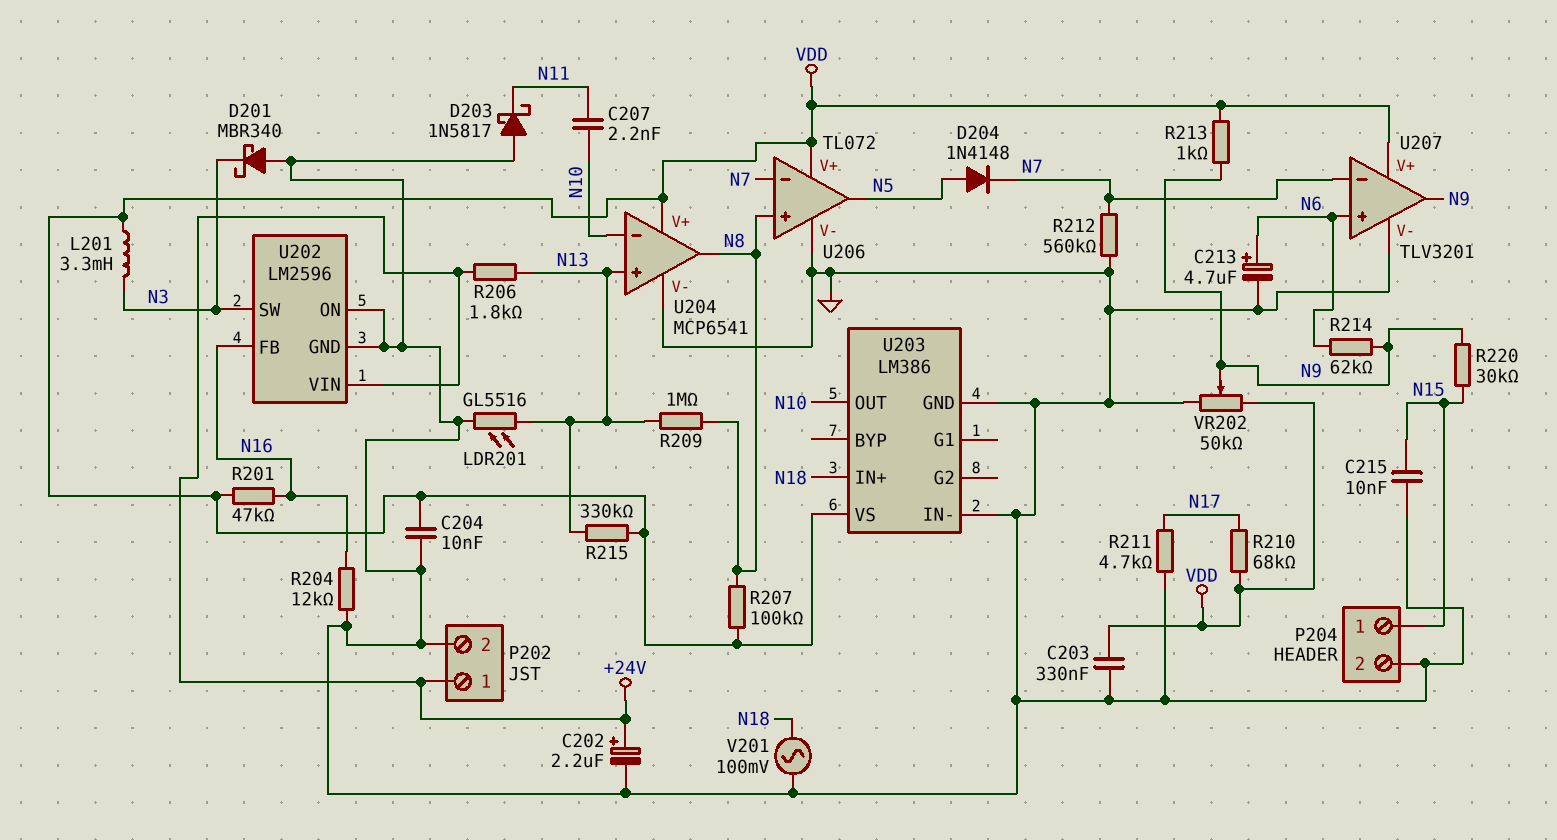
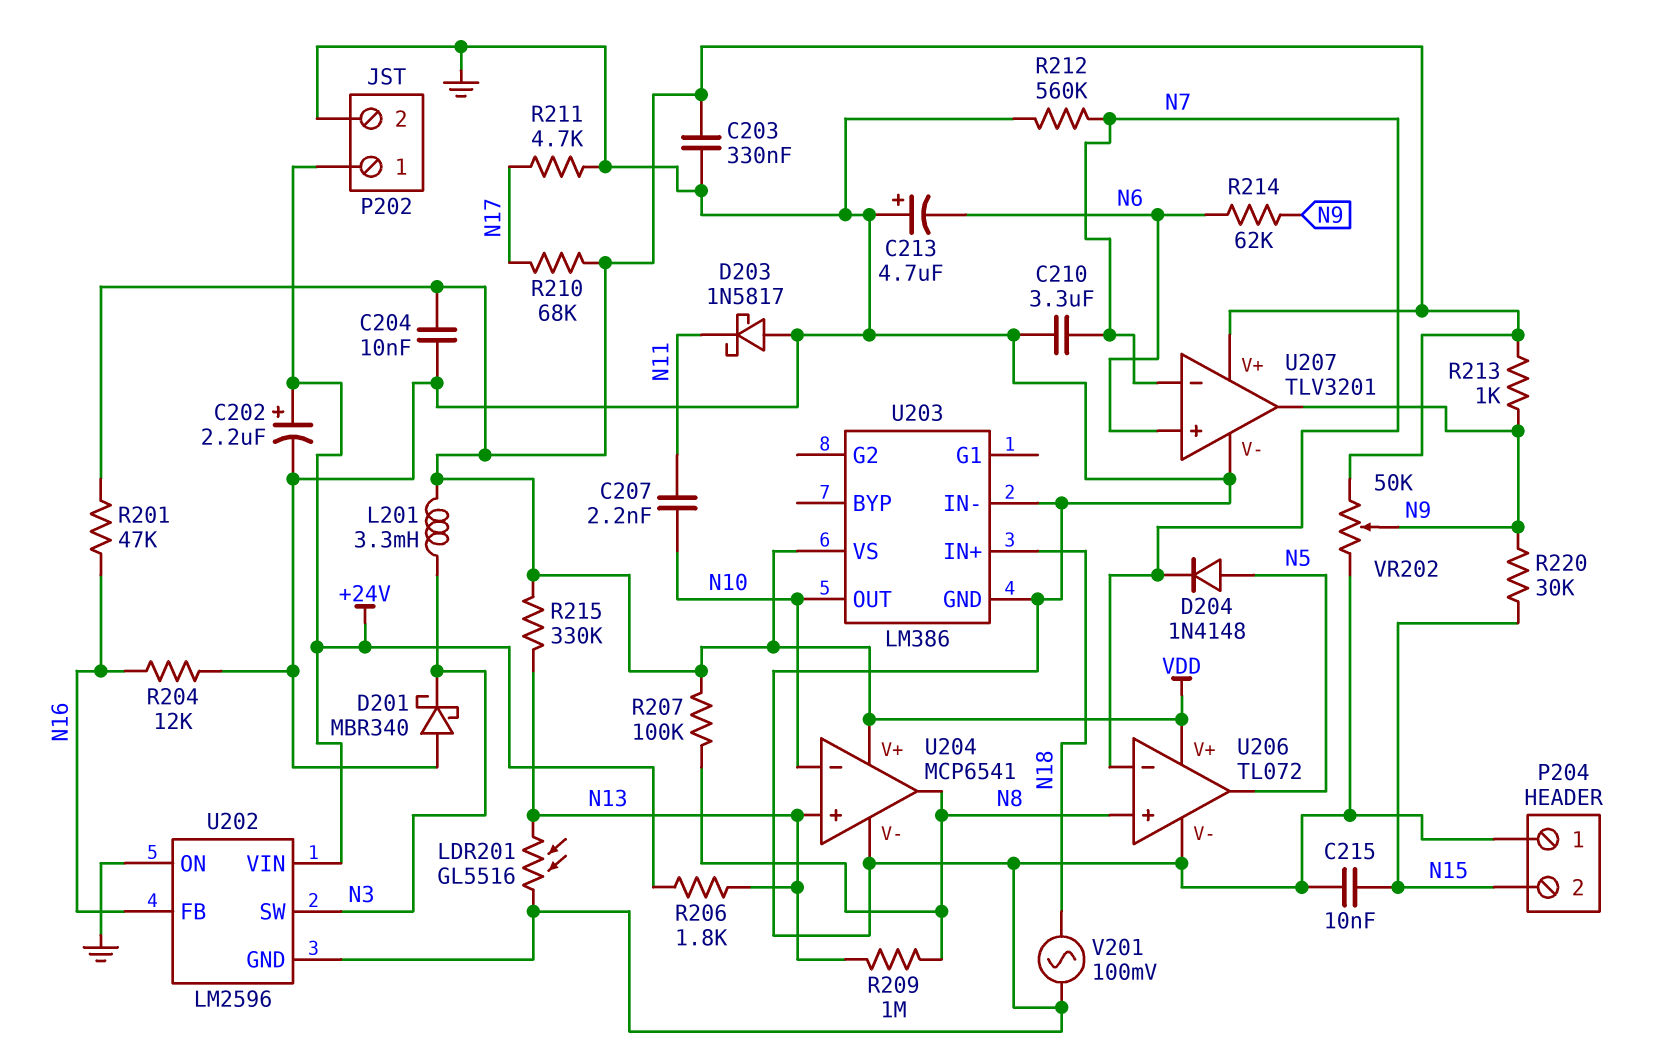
C210: none -> 3.3uF (GND, N7)
C213: 4.7uF (plus N6, minus GND) -> 4.7uF (plus GND, minus N6)
P204 pin 1: N15 -> GND
P204 pin 2: GND -> N15

